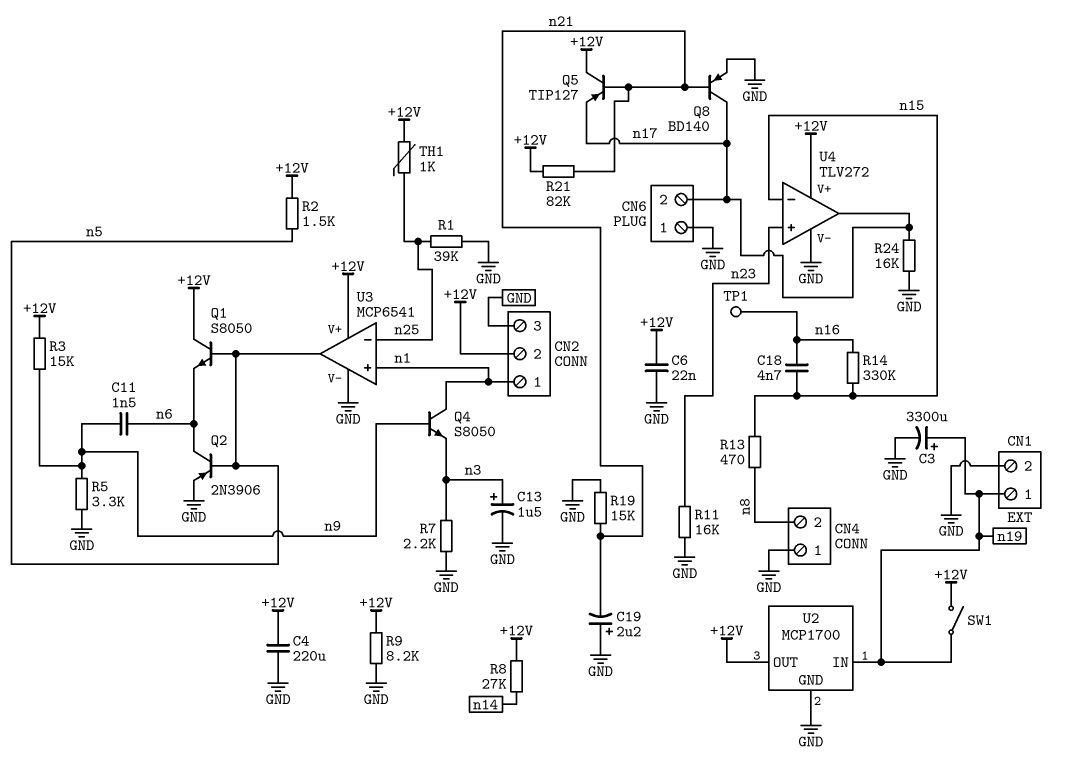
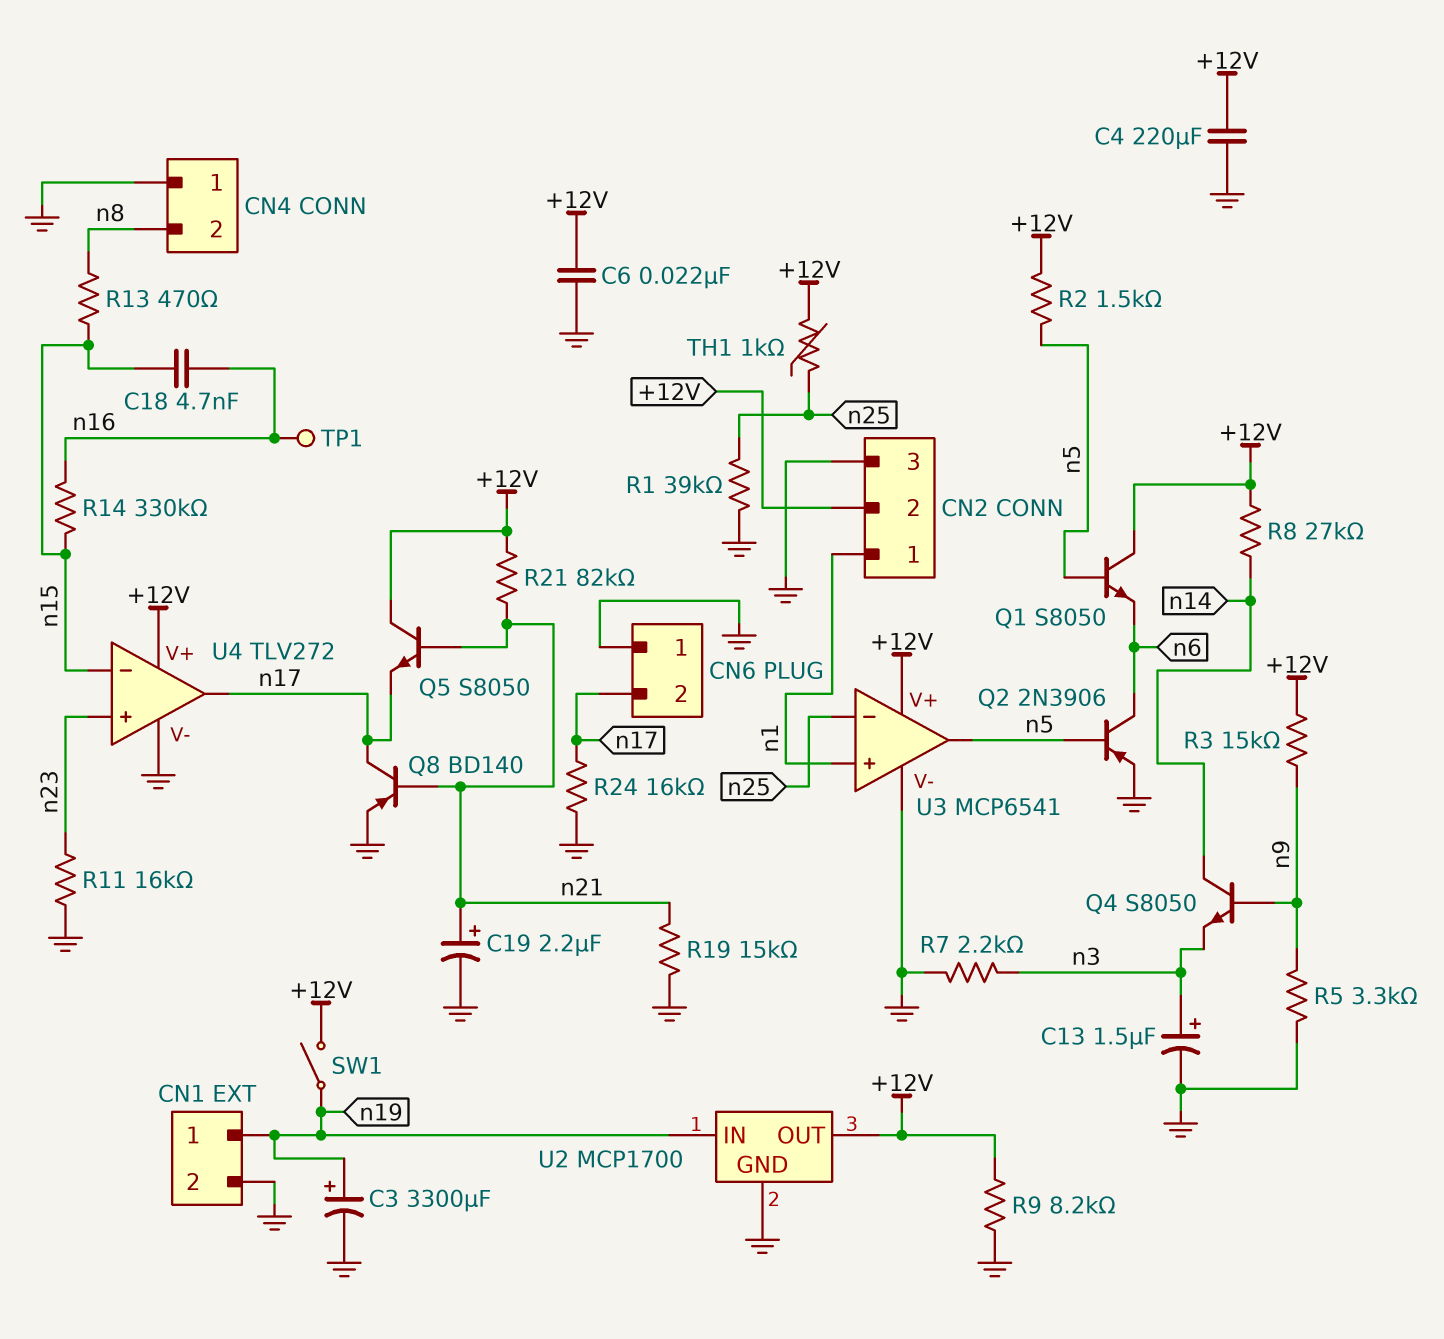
C11: 1.5nF (n6, n9) -> none
C19: 2.2uF (plus GND, minus n21) -> 2.2uF (plus n21, minus GND)
Q4: NPN S8050 (B n9, C n1, E n3) -> NPN S8050 (B n9, C n14, E n3)
Q5: PNP TIP127 (B n21, C +12V, E n17) -> NPN S8050 (B n21, C +12V, E n17)

